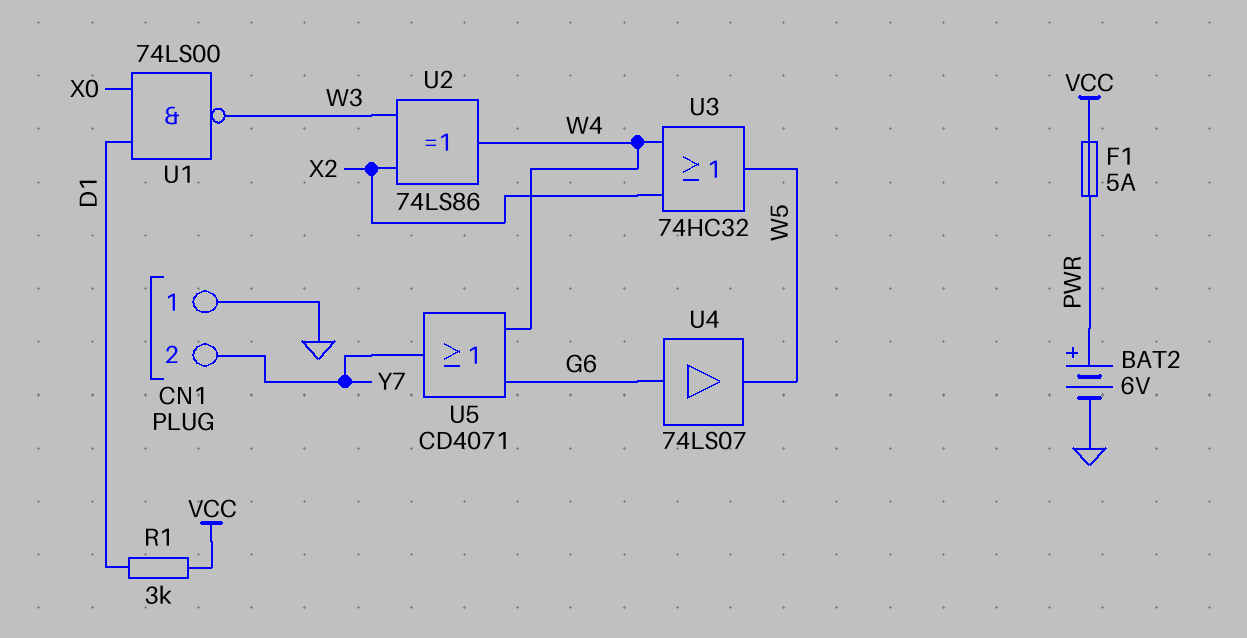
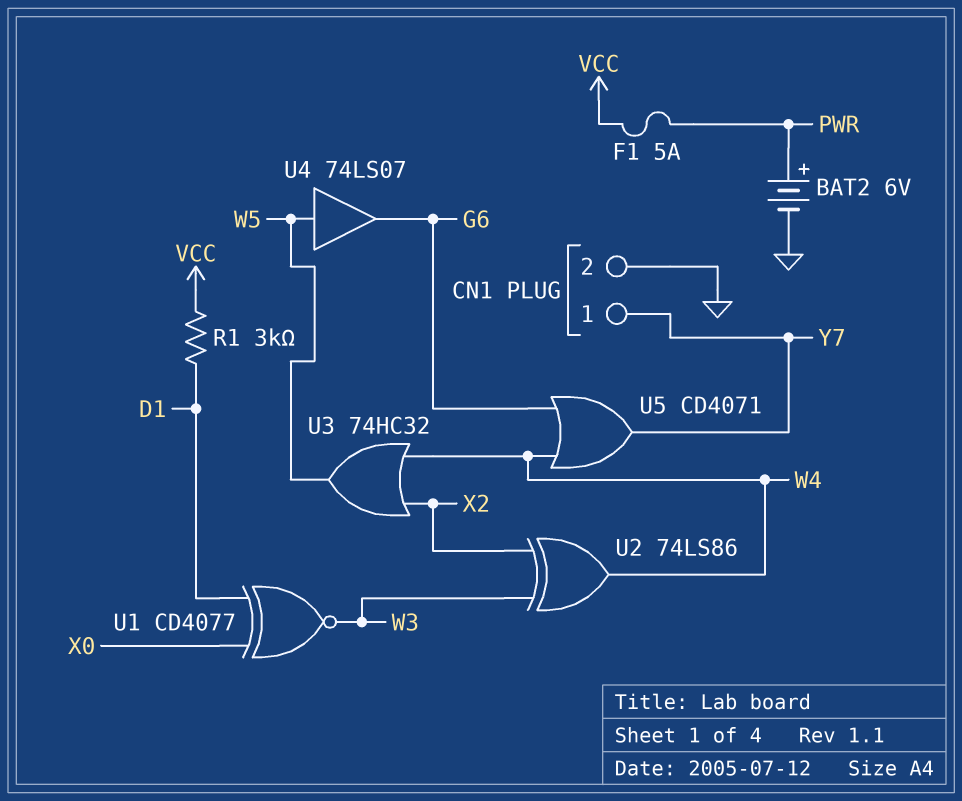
CN1 pin 1: GND -> Y7
CN1 pin 2: Y7 -> GND
U1: NAND 74LS00 (in D1, in X0, out W3) -> XNOR CD4077 (in D1, in X0, out W3)
U4: buffer 74LS07 (in G6, out W5) -> buffer 74LS07 (in W5, out G6)

